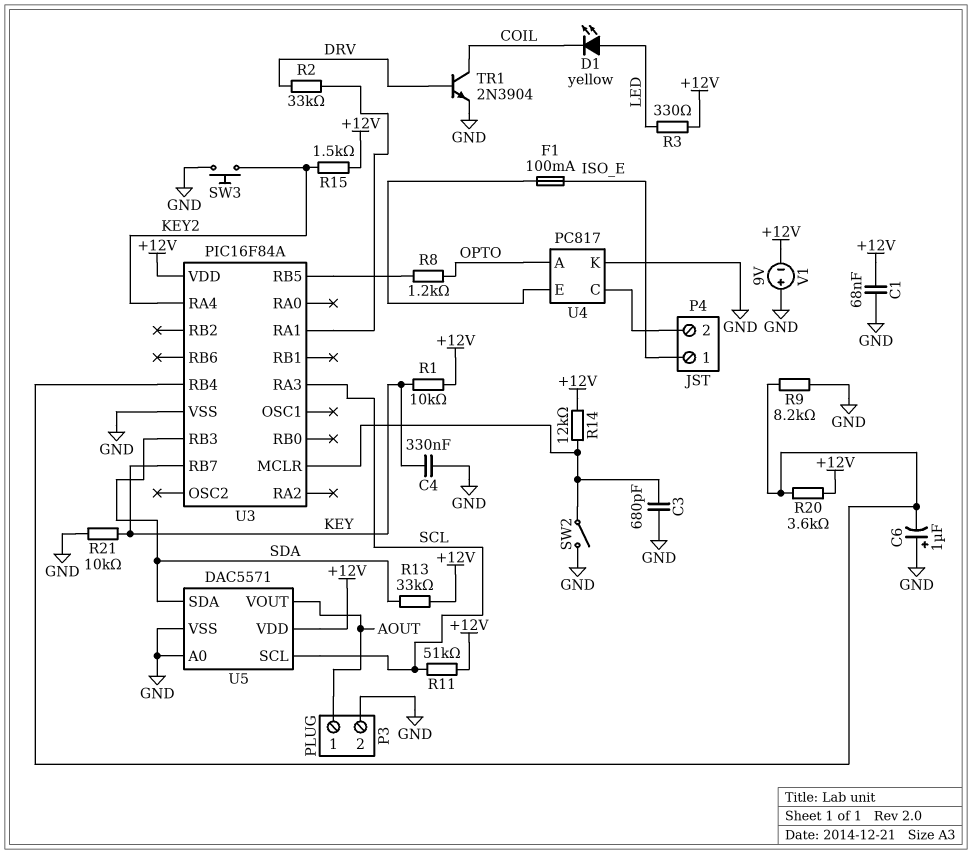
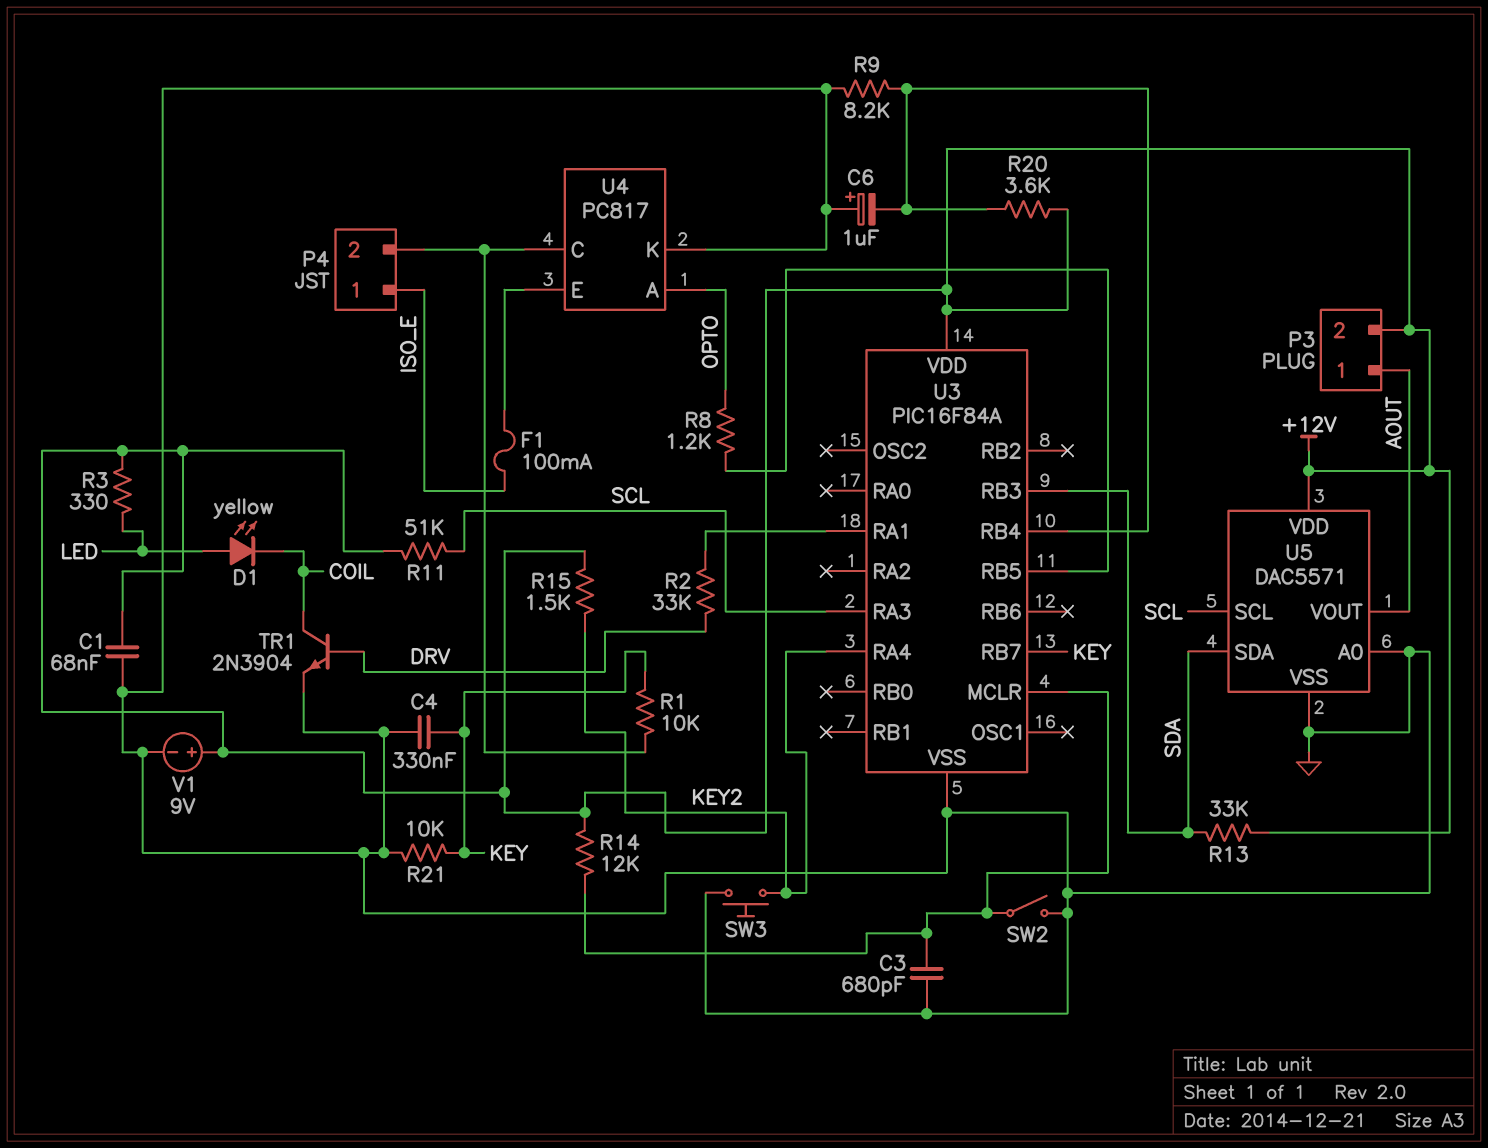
P3 pin 2: GND -> +12V
R1: 10k (+12V, KEY) -> 10k (KEY, P4/2)
V1: 9V (plus GND, minus +12V) -> 9V (plus +12V, minus GND)

